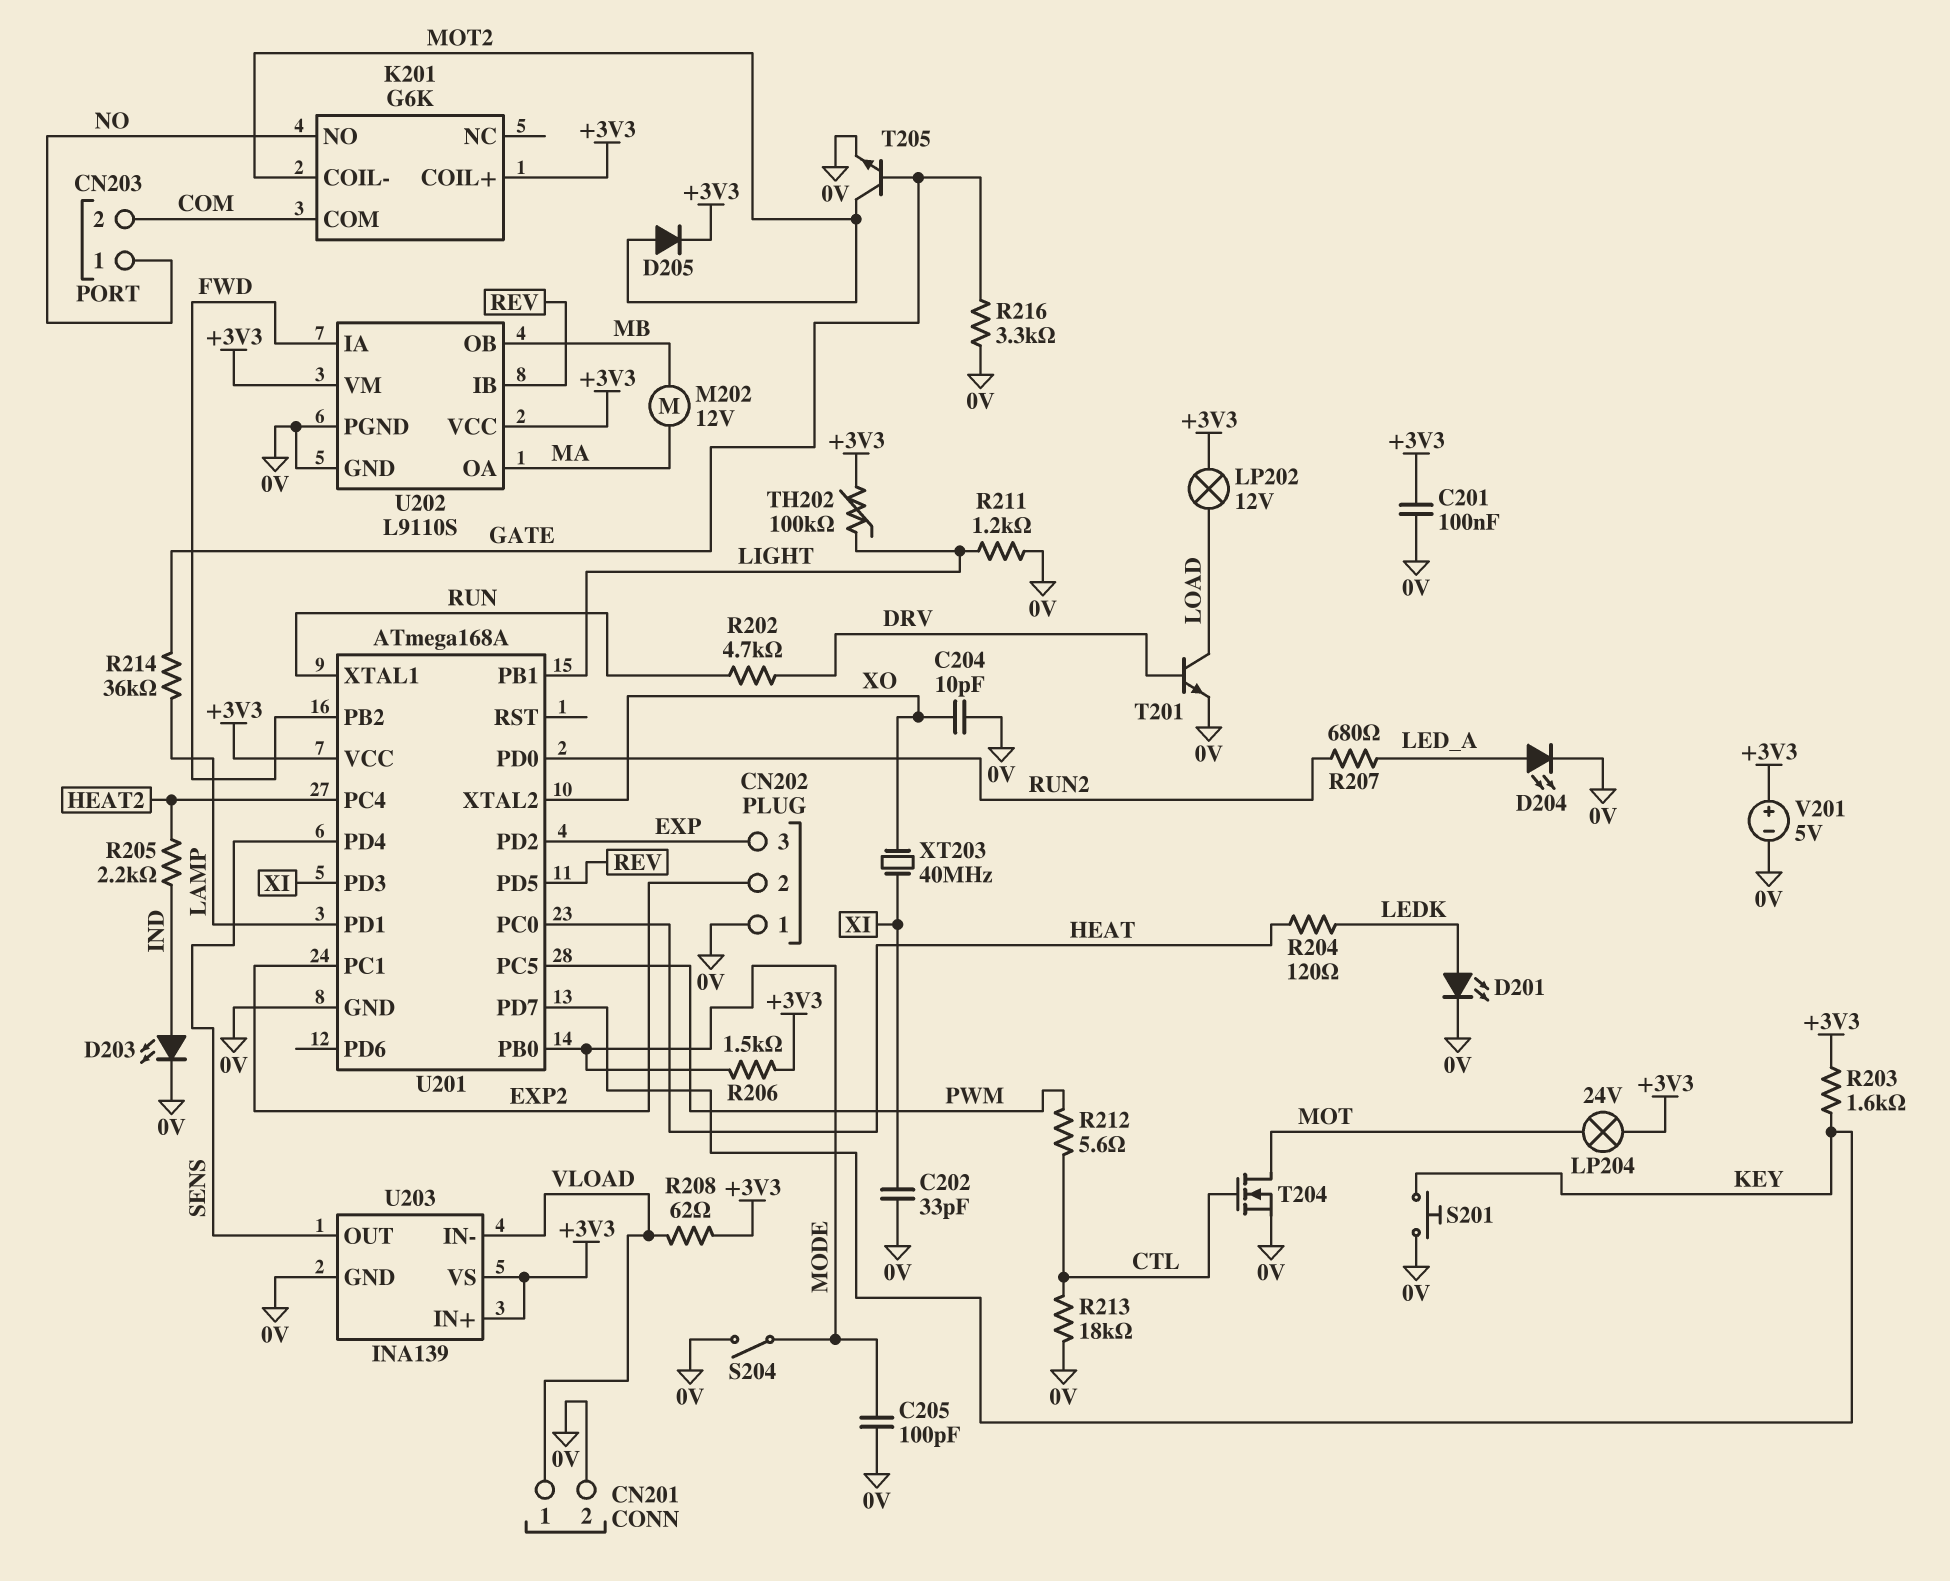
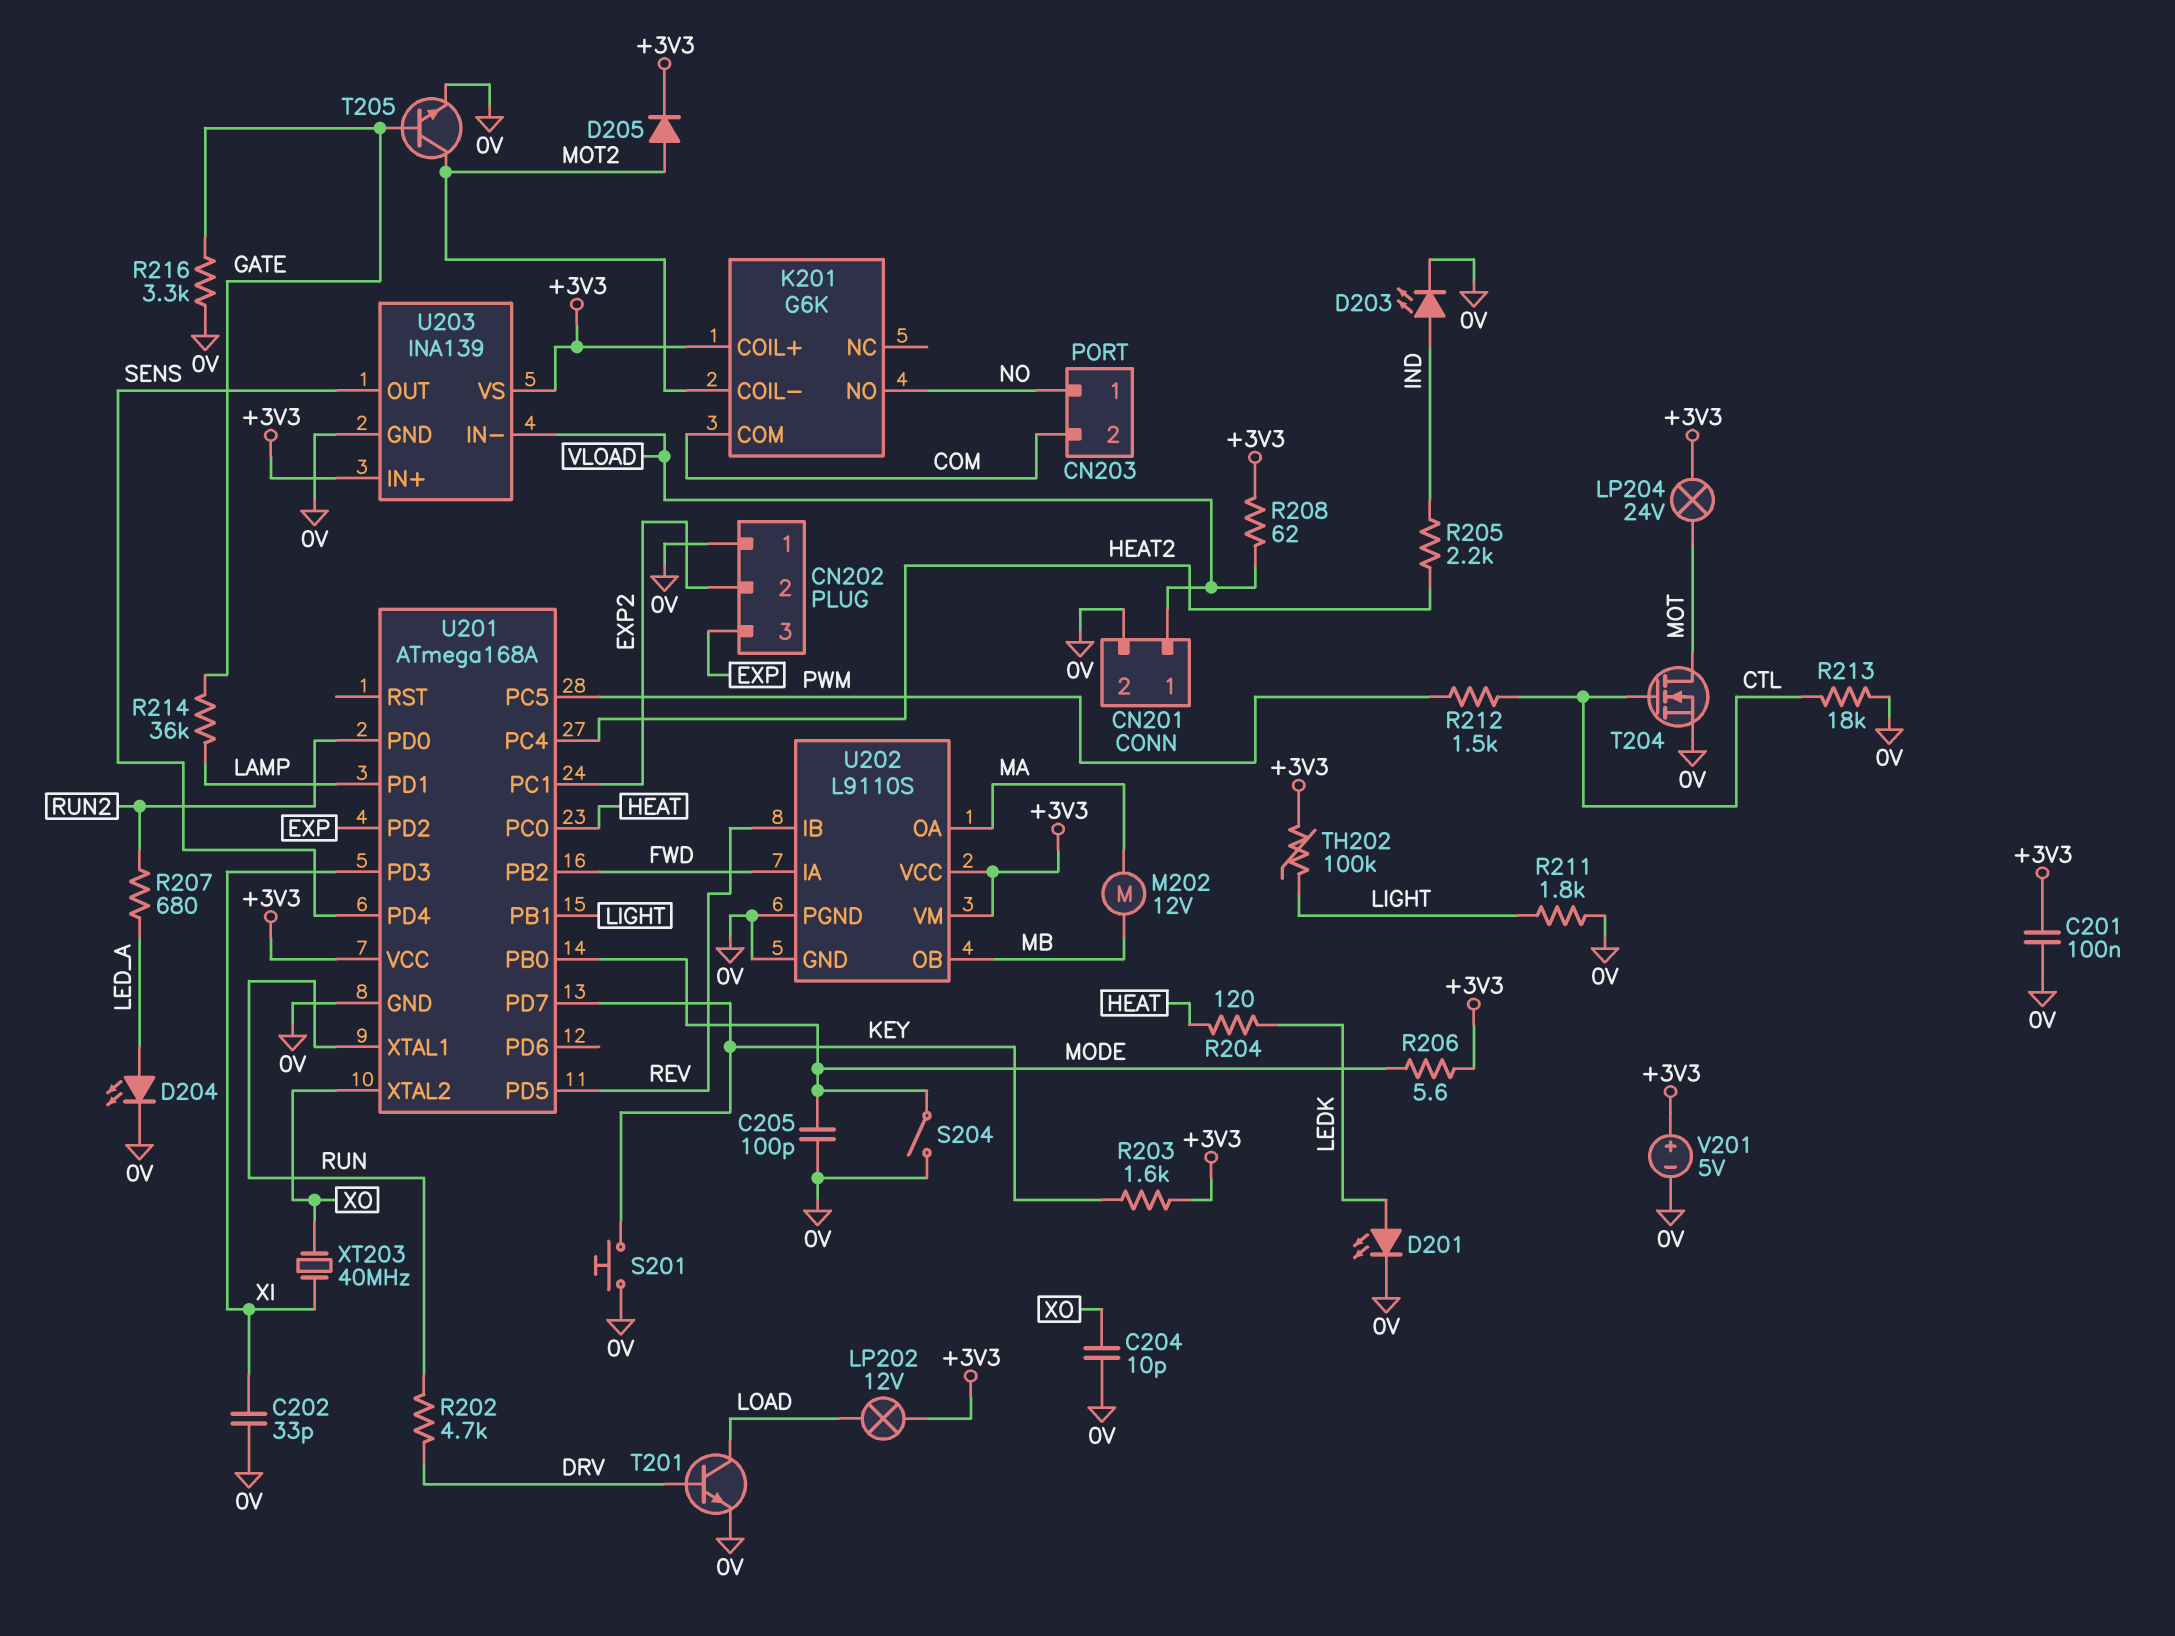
R206: 1.5k (+3V3, MODE) -> 5.6 (+3V3, MODE)
R211: 1.2k (0V, LIGHT) -> 1.8k (0V, LIGHT)
R212: 5.6 (CTL, PWM) -> 1.5k (CTL, PWM)

